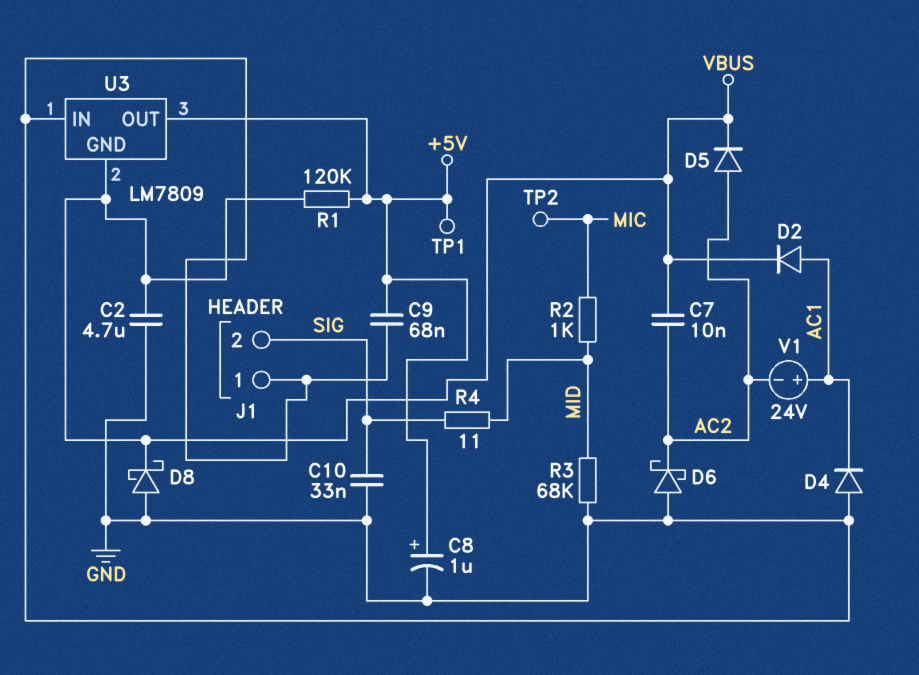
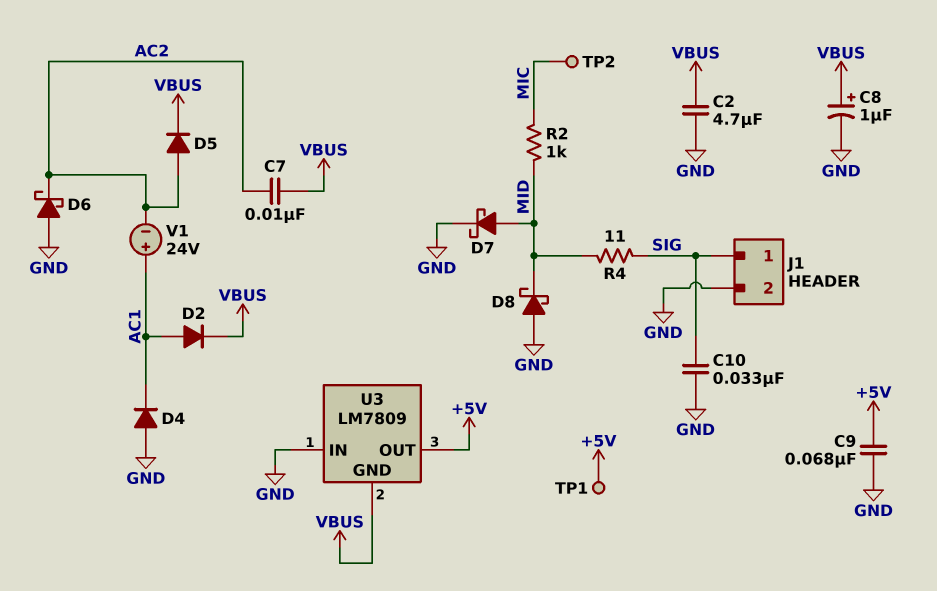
C8: 1uF (plus +5V, minus GND) -> 1uF (plus VBUS, minus GND)
D7: none -> schottky (A MID, K GND)
D8: schottky (A GND, K VBUS) -> schottky (A GND, K MID)
J1 pin 1: GND -> SIG
J1 pin 2: SIG -> GND
R1: 120k (+5V, VBUS) -> none
R3: 68k (GND, MID) -> none

